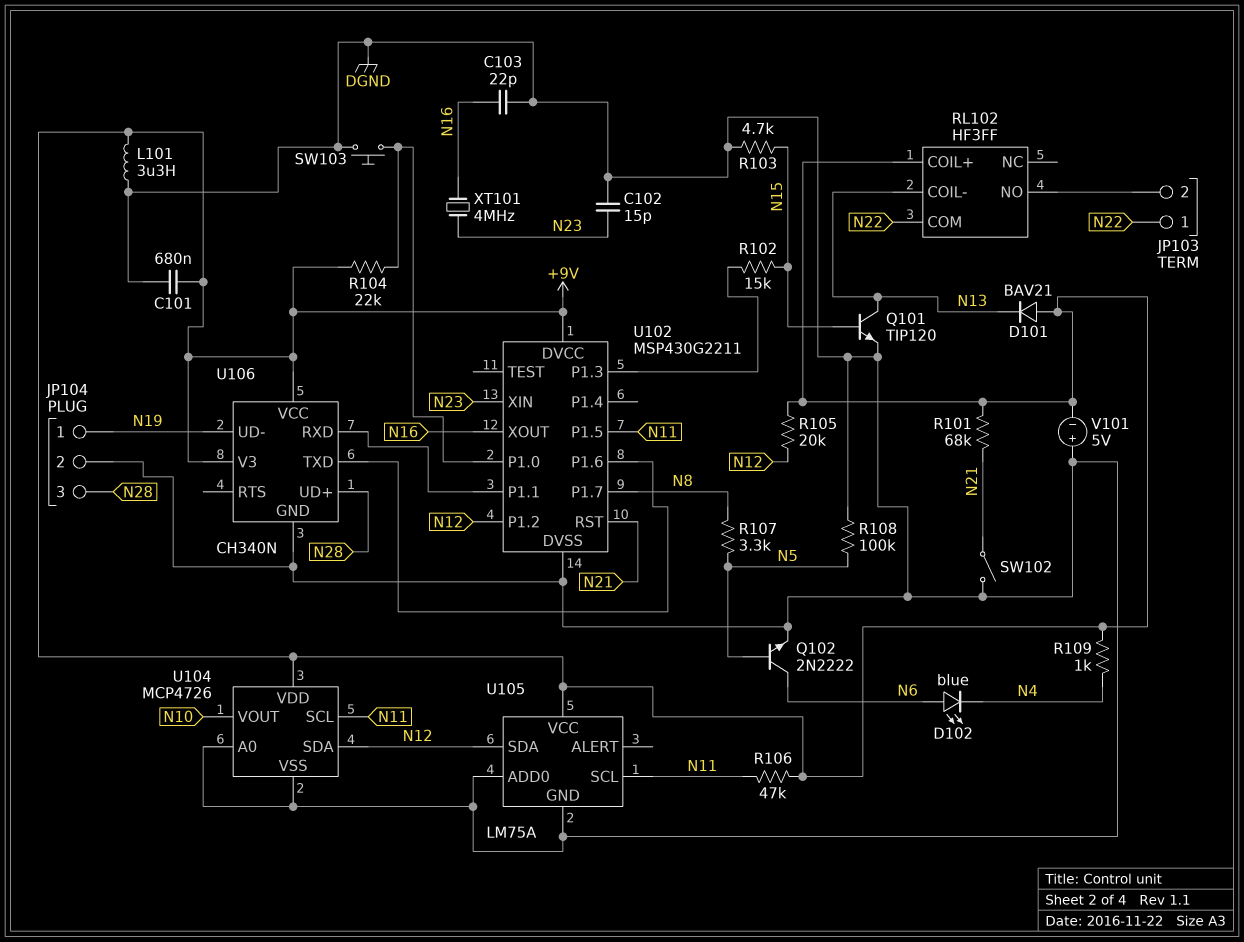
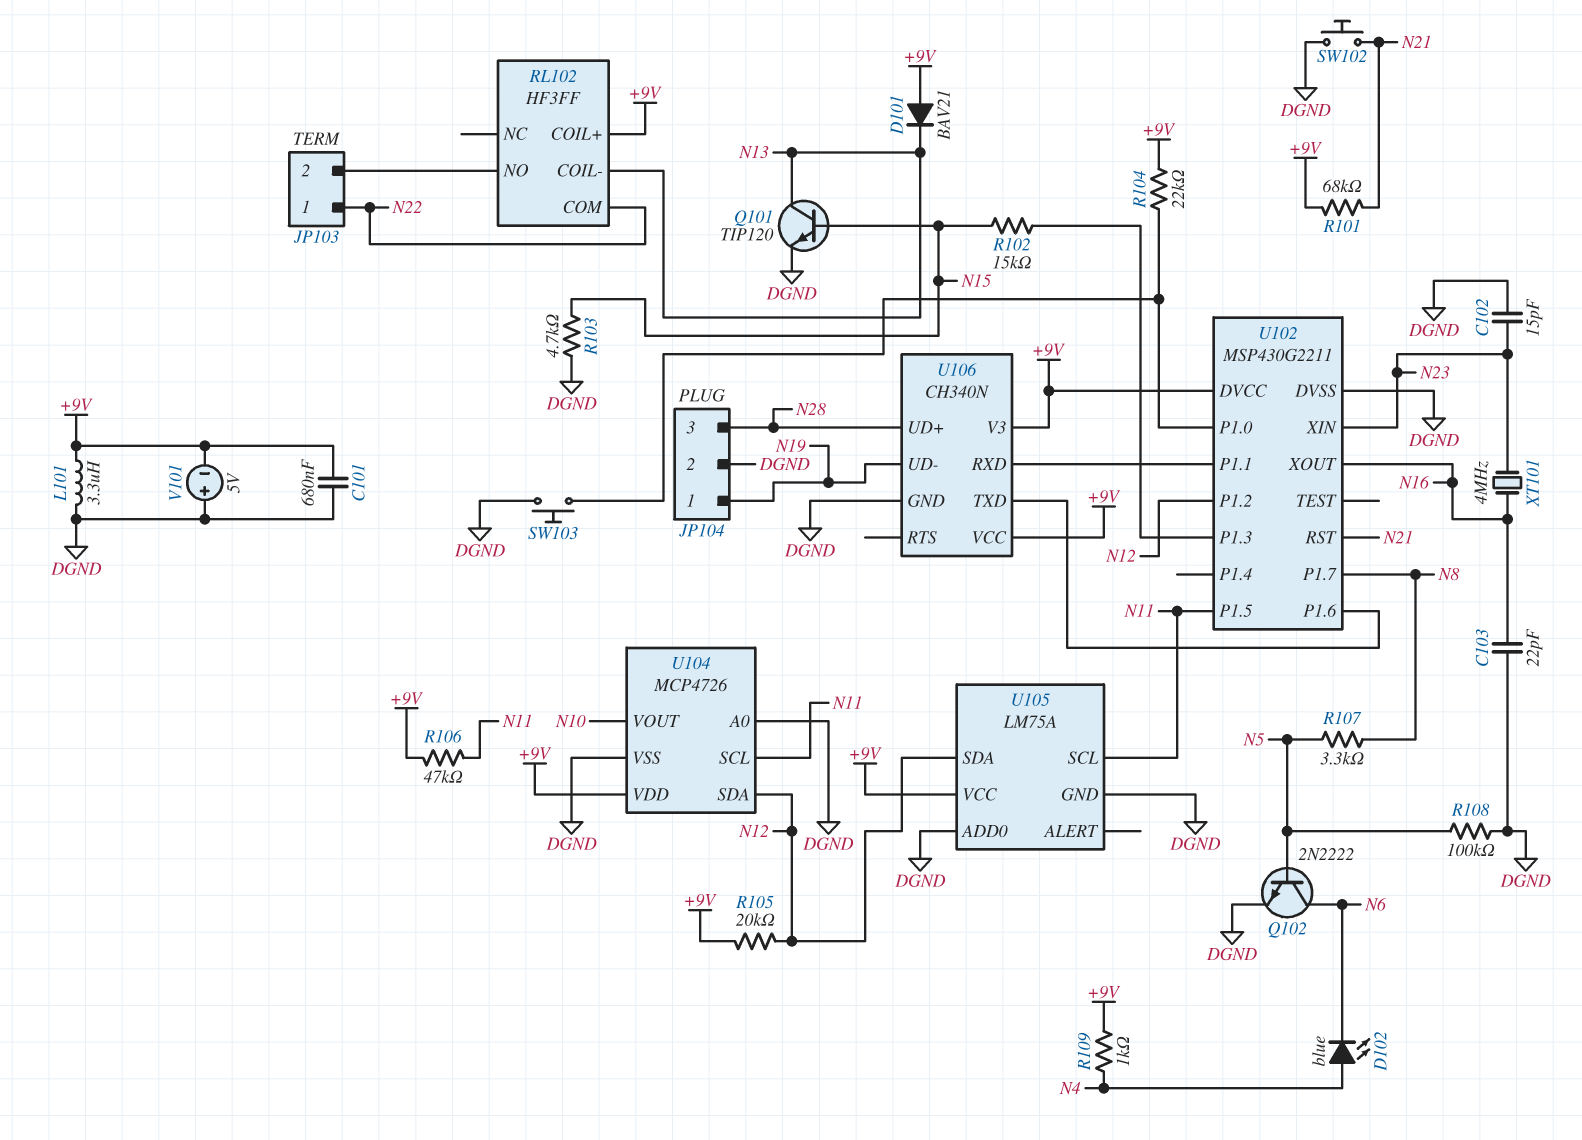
D102: LED blue (A N6, K N4) -> LED blue (A N4, K N6)
SW102: switch (DGND, N21) -> button (DGND, N21)

